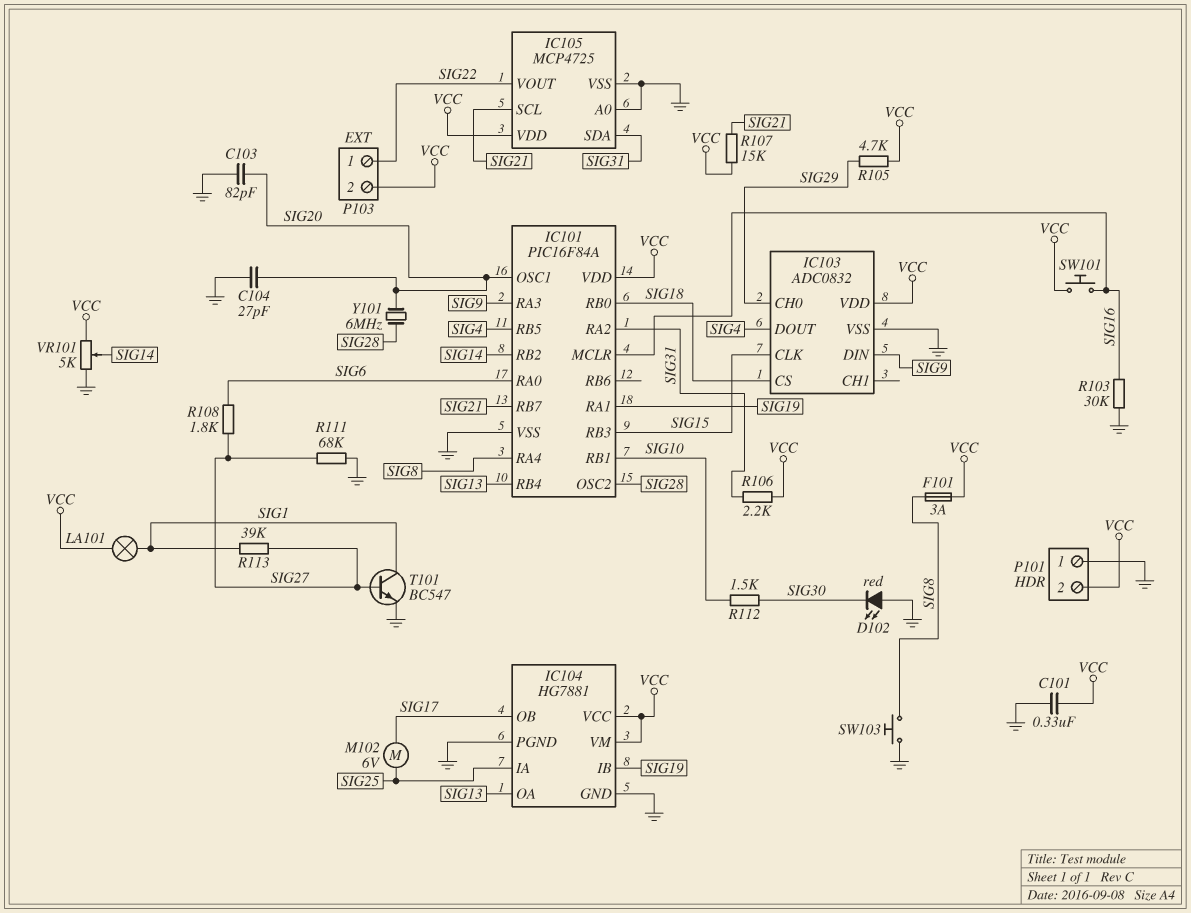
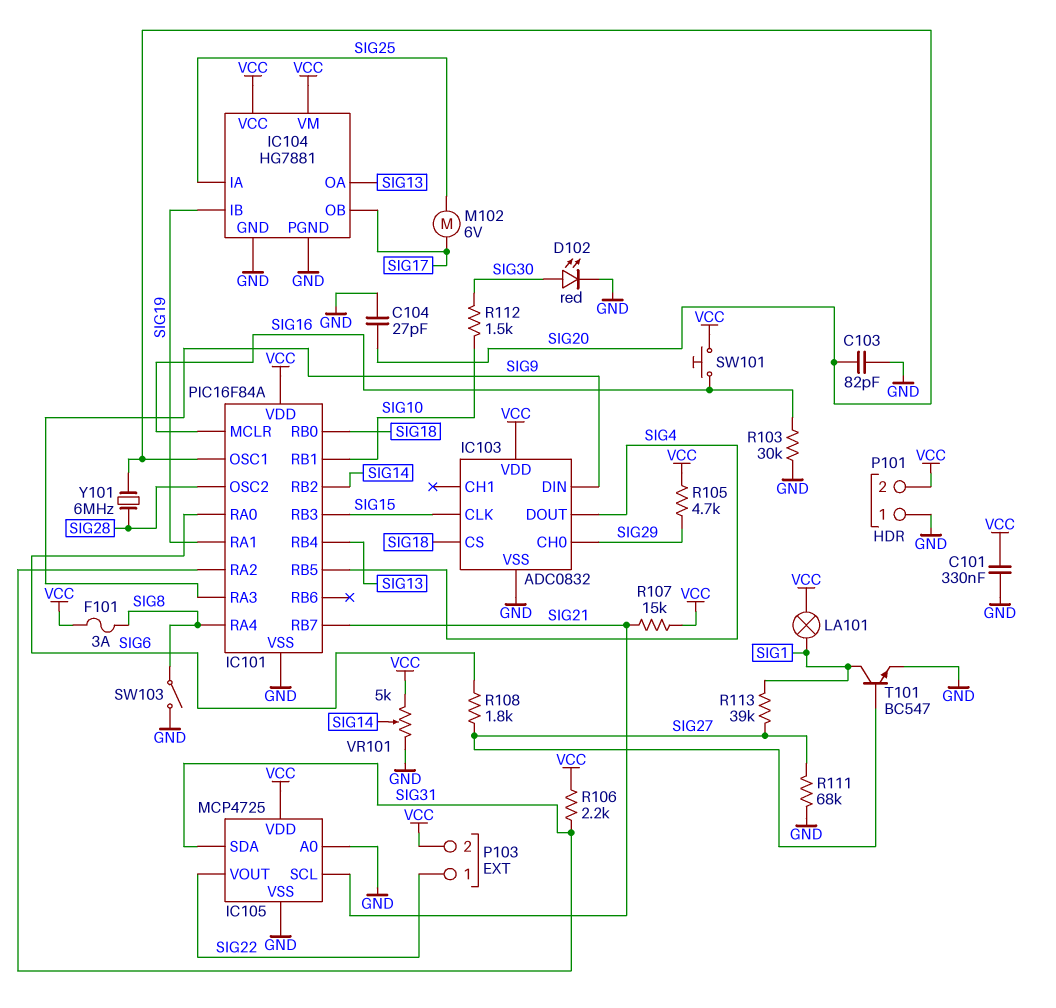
D102: LED red (A GND, K SIG30) -> LED red (A SIG30, K GND)
SW103: button (GND, SIG8) -> switch (GND, SIG8)

